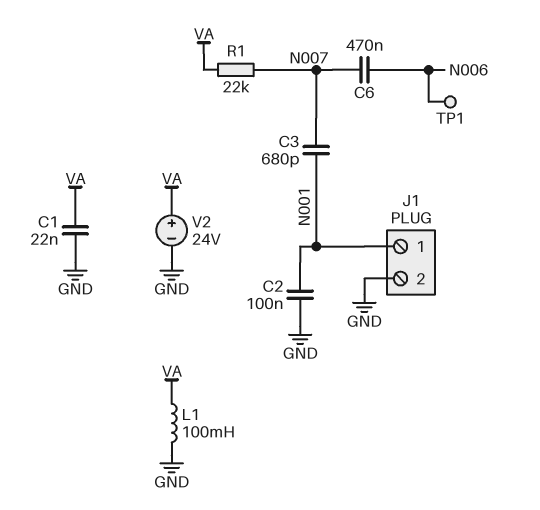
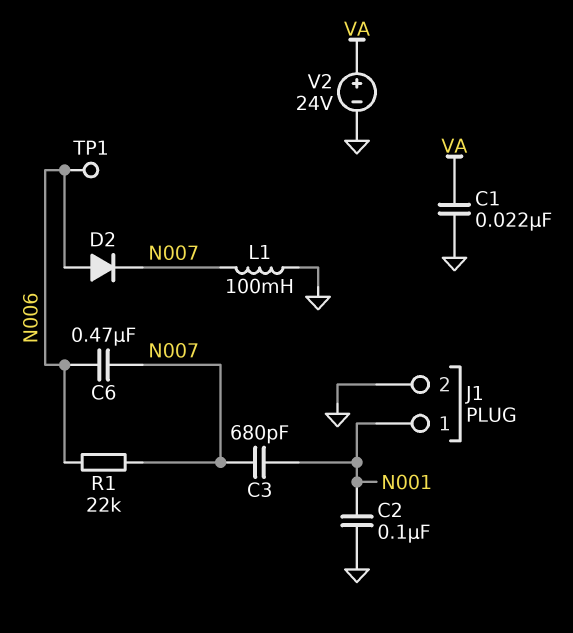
D2: none -> diode (A N006, K N007)
L1: 100mH (GND, VA) -> 100mH (GND, N007)
R1: 22k (N007, VA) -> 22k (N006, N007)

